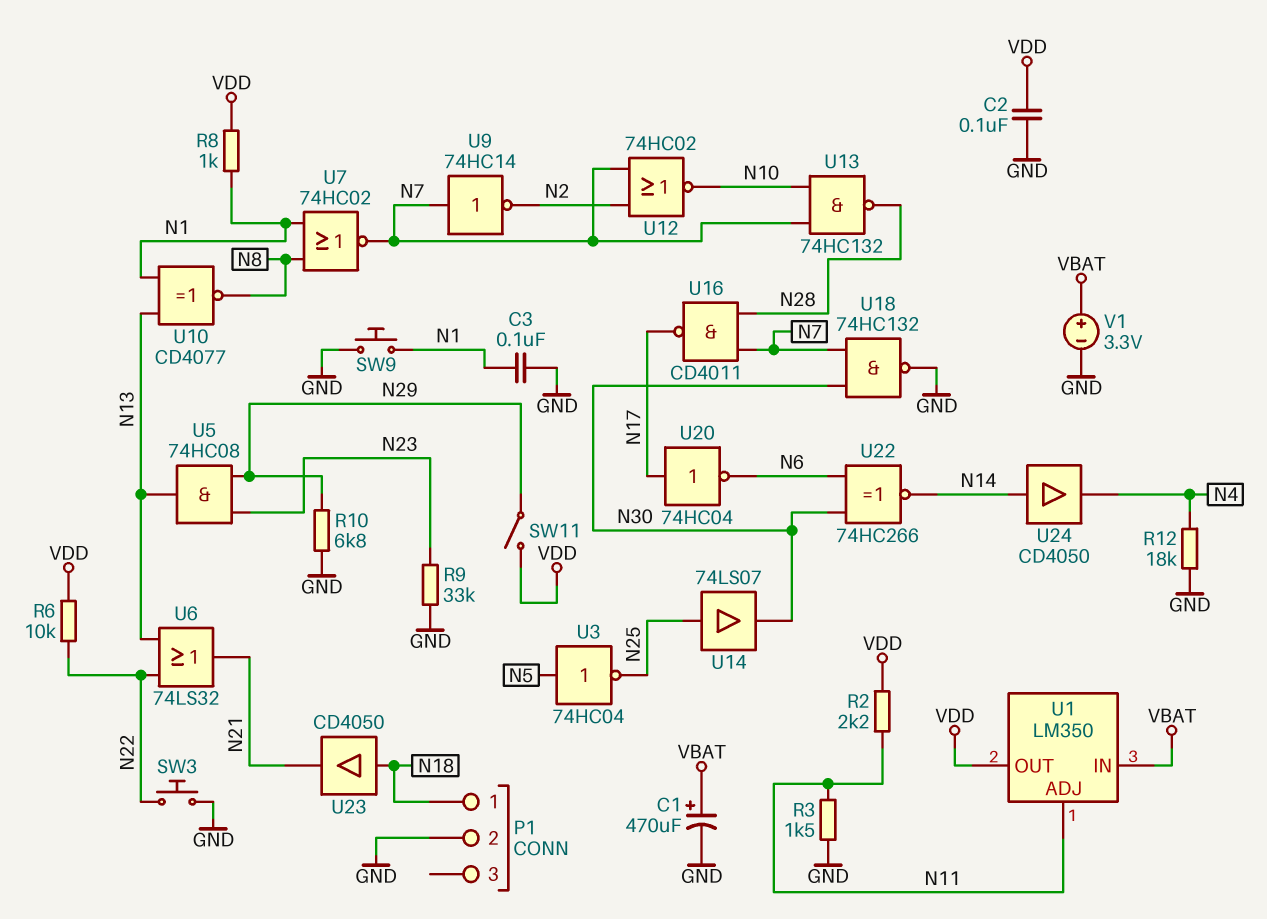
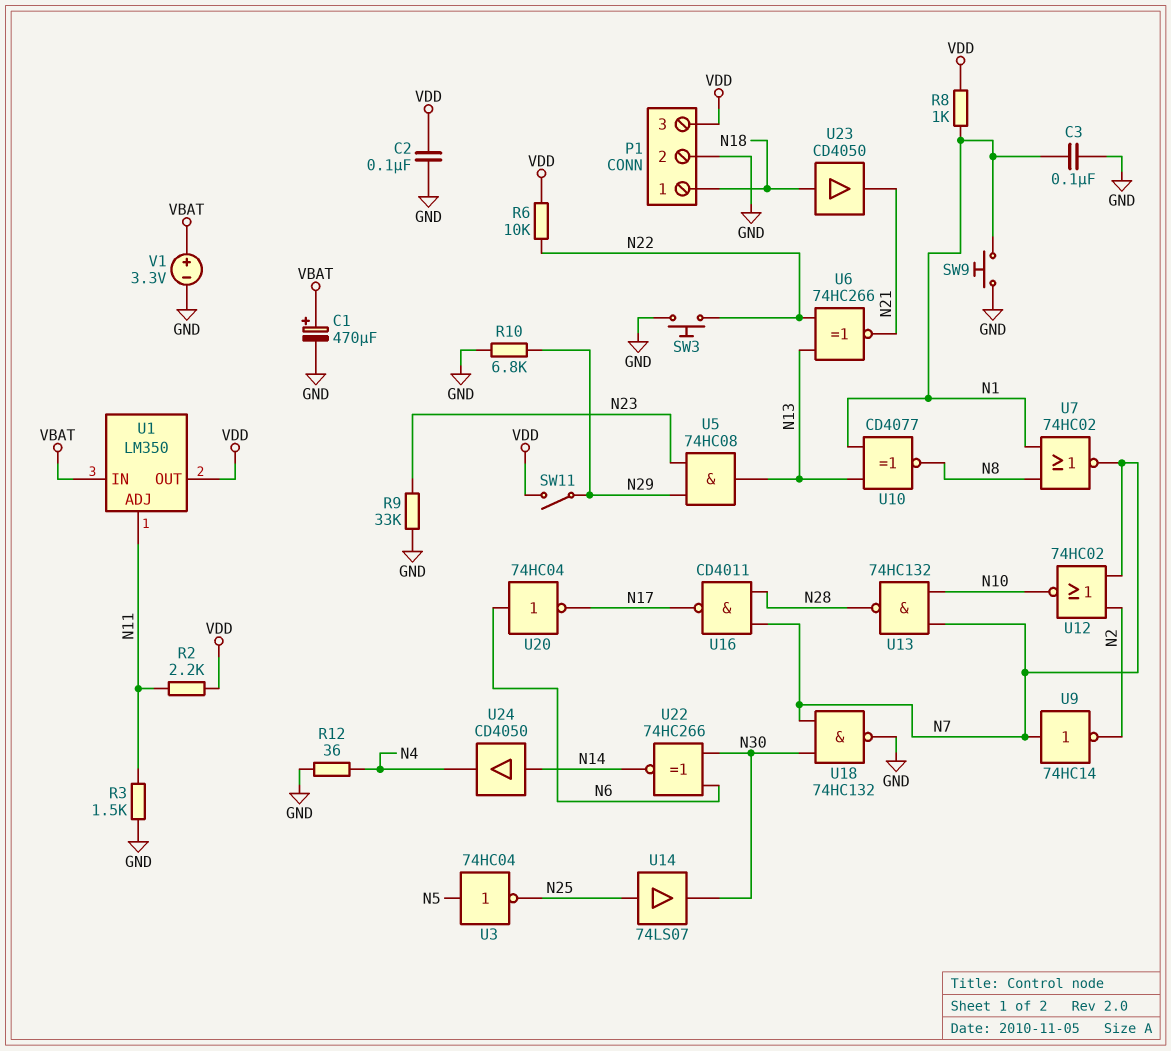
P1 pin 3: none -> VDD
R12: 18k (GND, N4) -> 36 (GND, N4)
U6: OR 74LS32 (in N13, in N22, out N21) -> XNOR 74HC266 (in N13, in N22, out N21)
U20: NOT 74HC04 (in N17, out N6) -> NOT 74HC04 (in N6, out N17)

